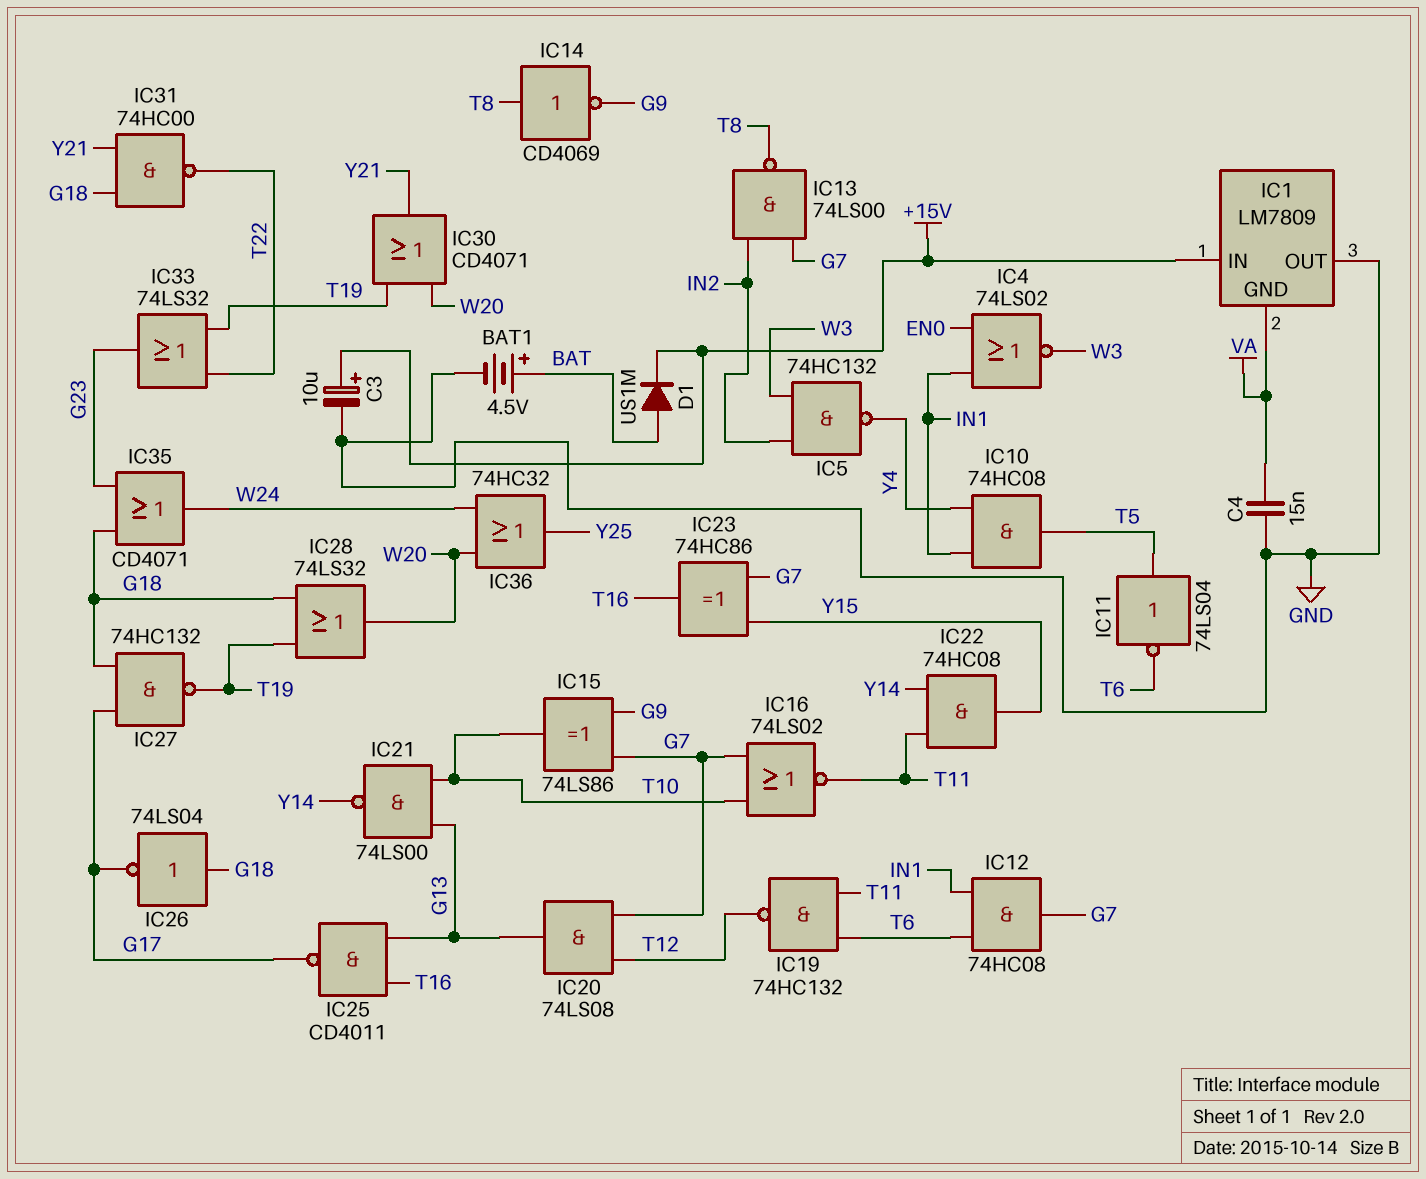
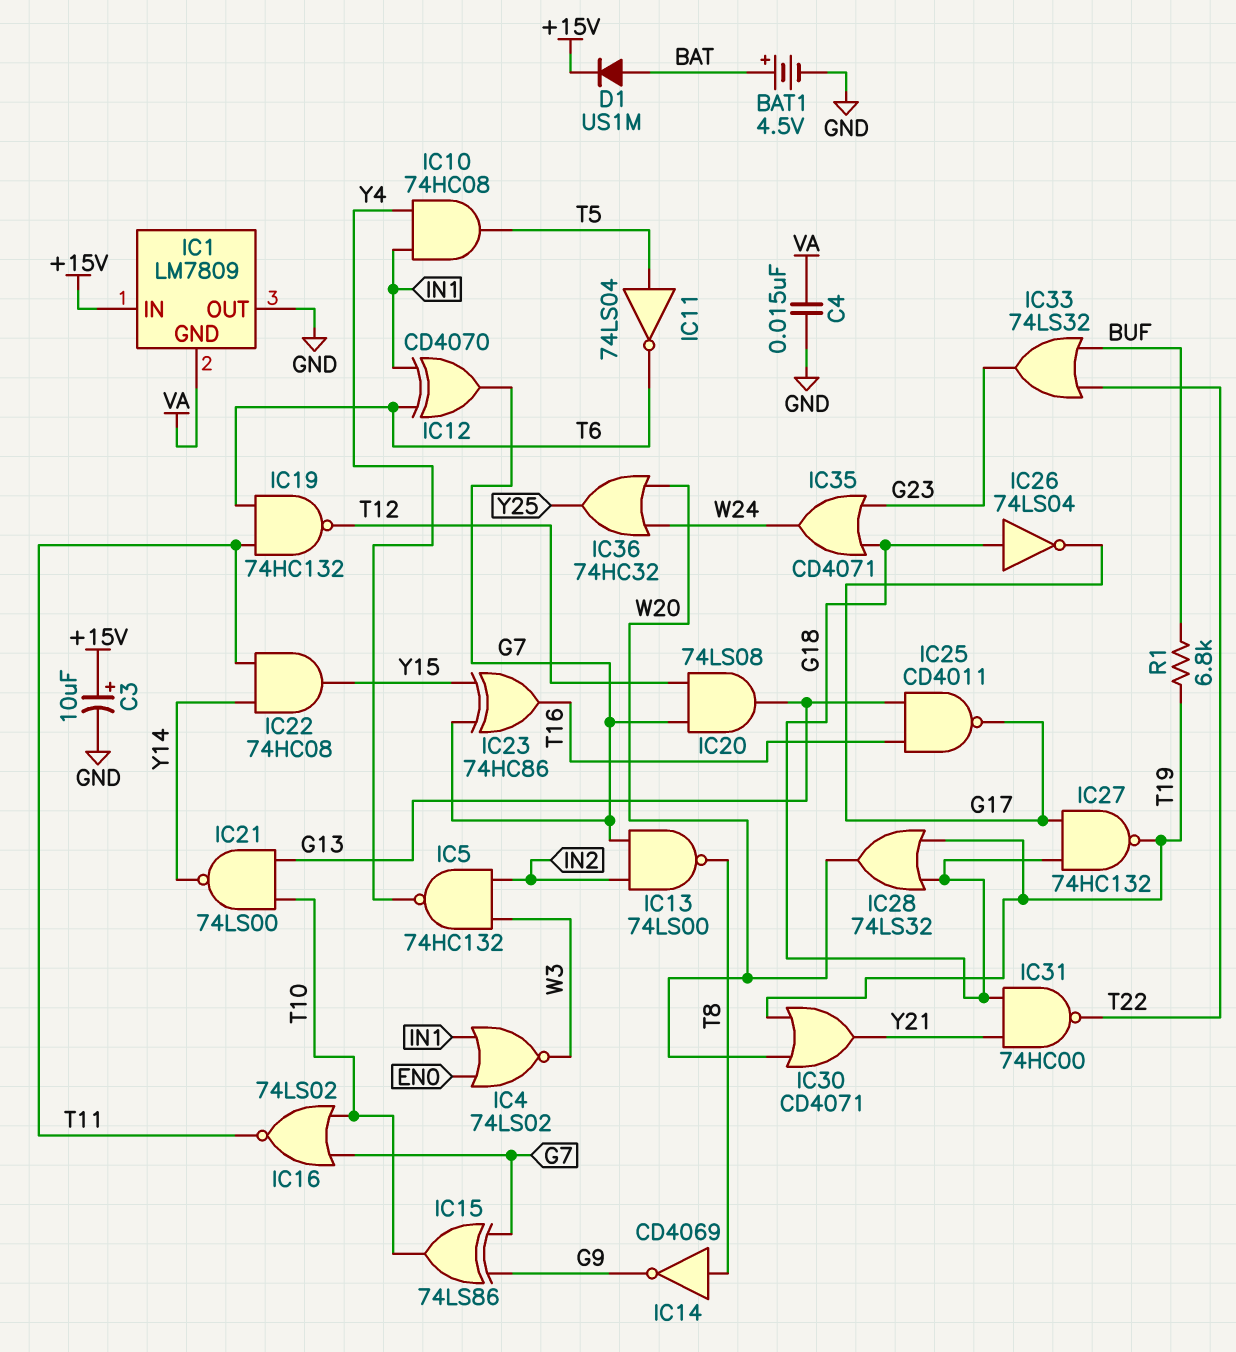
IC12: AND 74HC08 (in IN1, in T6, out G7) -> XOR CD4070 (in IN1, in T6, out G7)
IC33: OR 74LS32 (in T19, in T22, out G23) -> OR 74LS32 (in BUF, in T22, out G23)
R1: none -> 6.8k (BUF, T19)

